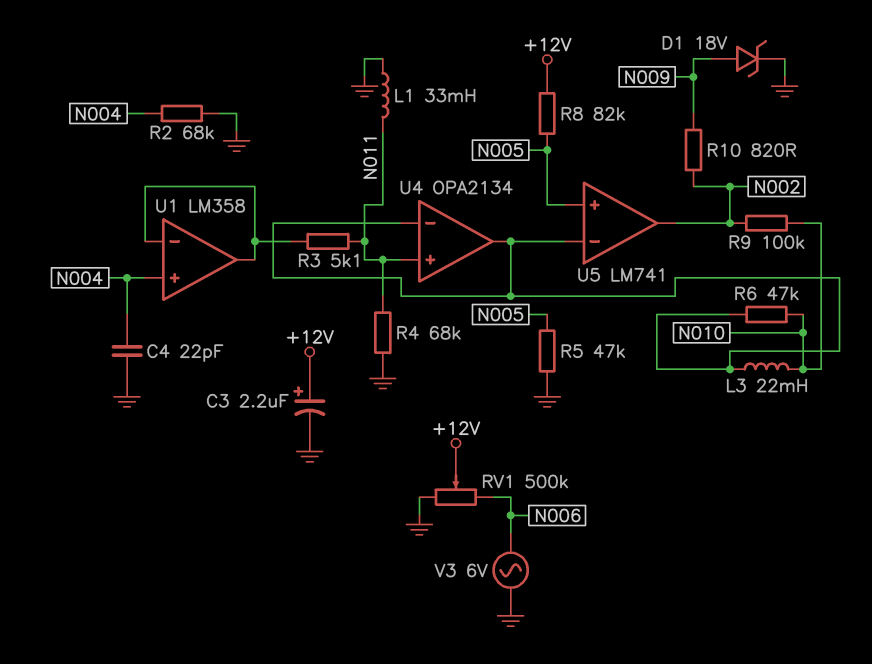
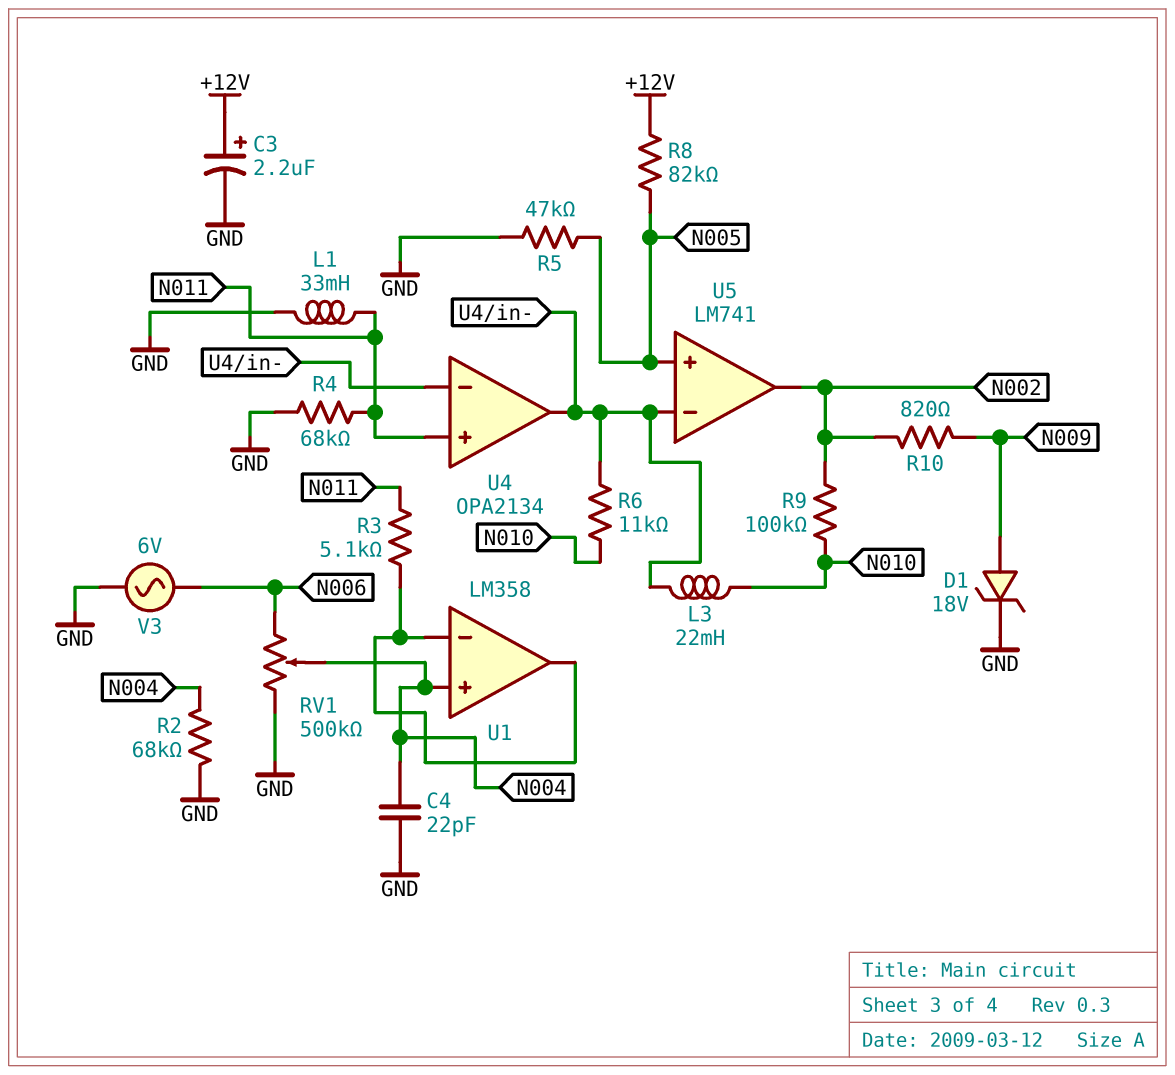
R6: 47k (N010, U4/in-) -> 11k (N010, U4/in-)
RV1: 500k (GND, N006, wiper +12V) -> 500k (GND, N006, wiper N004)

